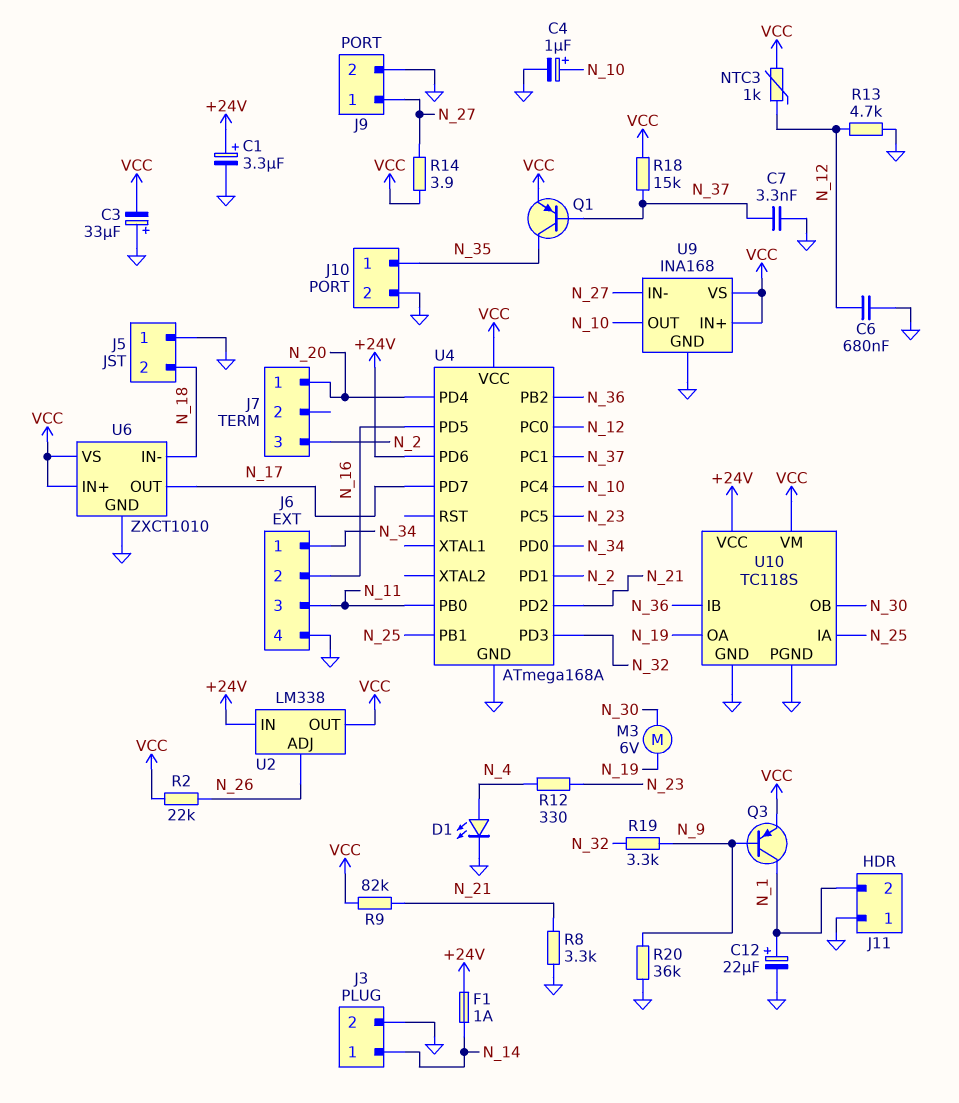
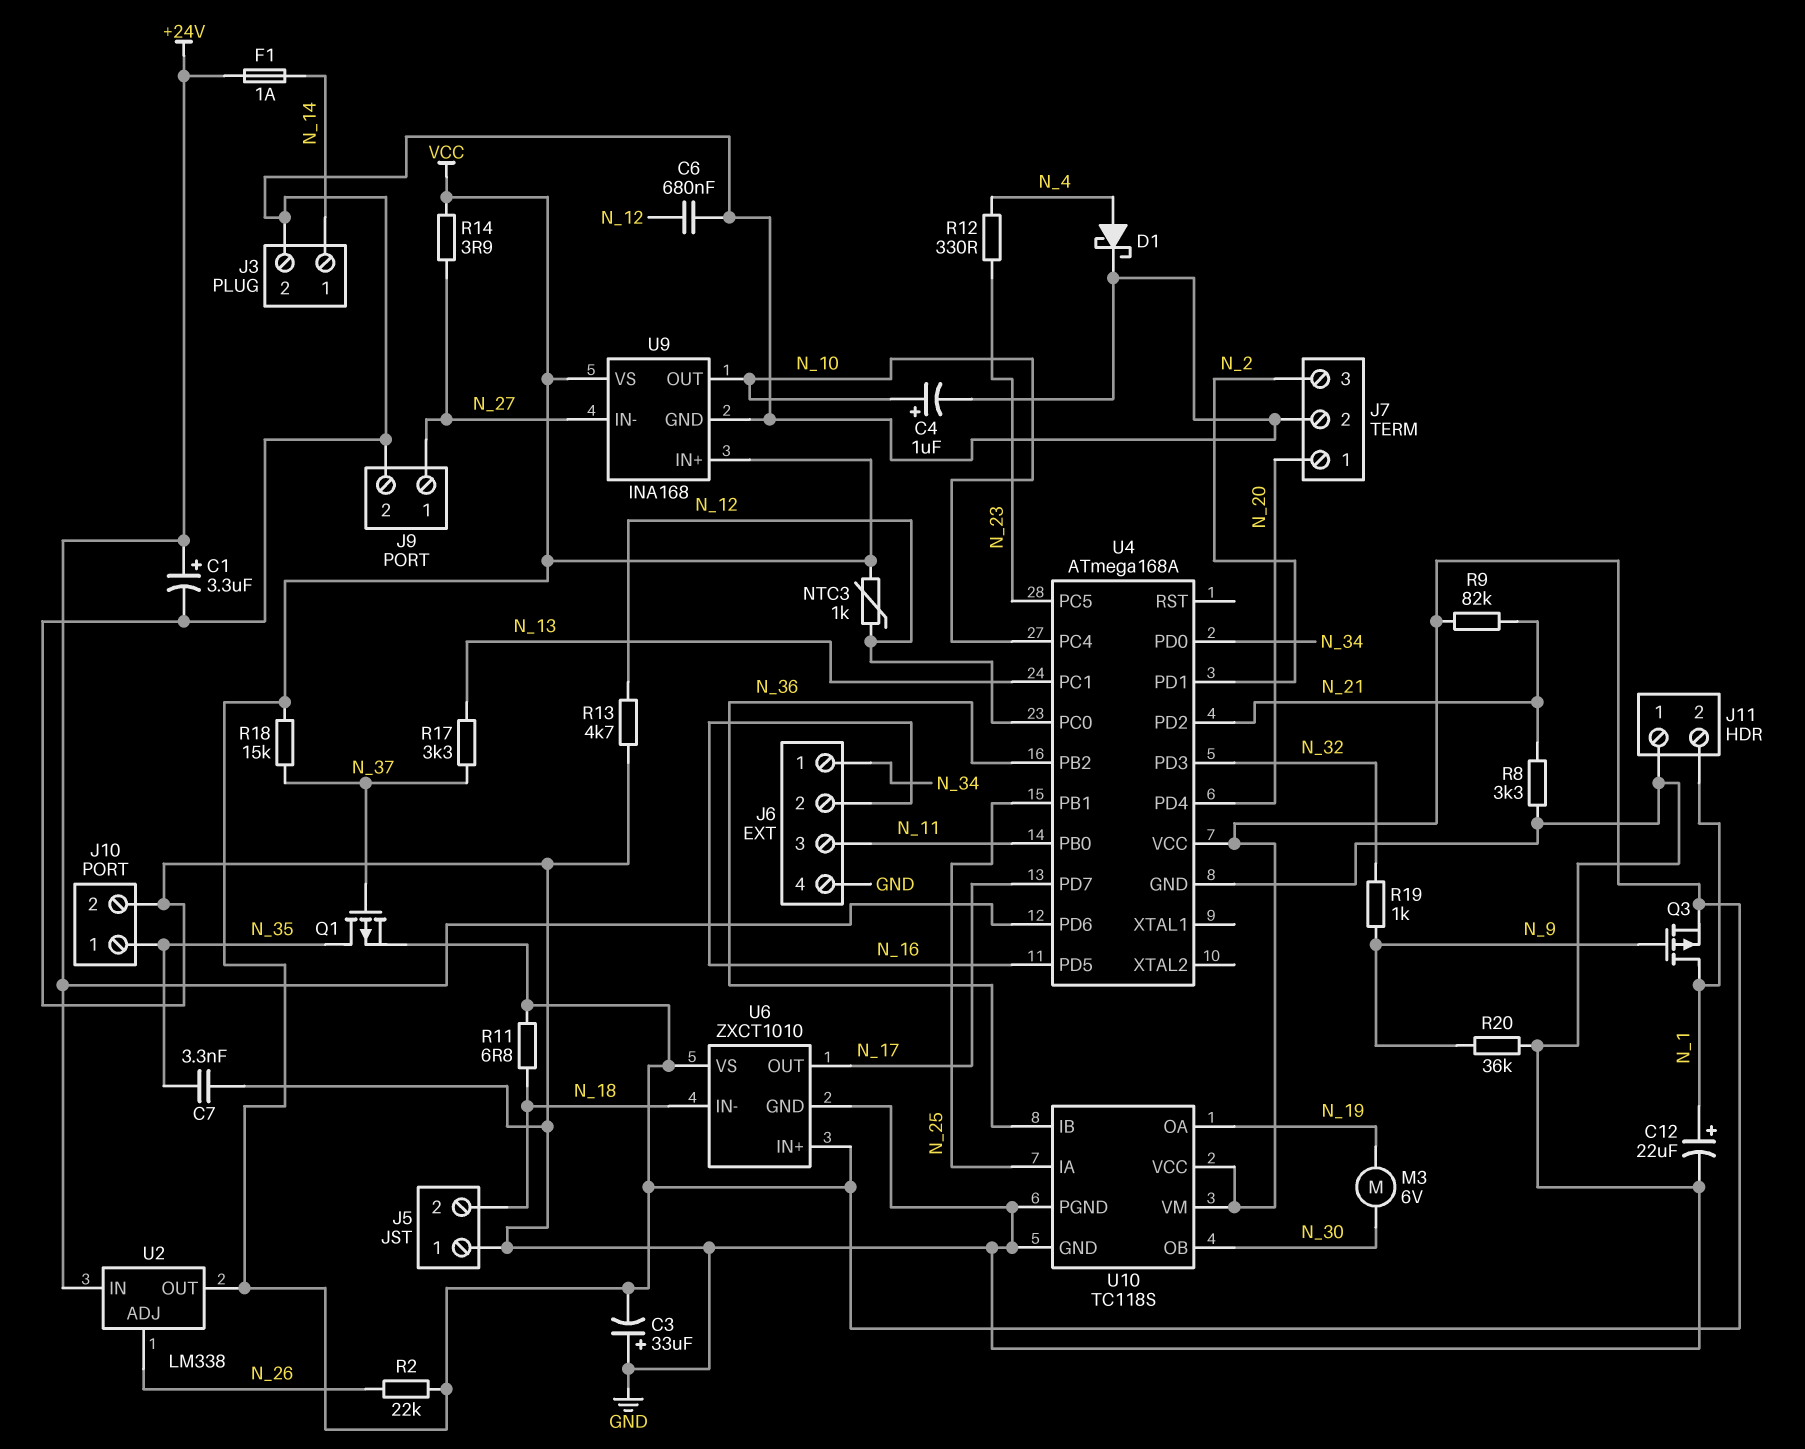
C7: 3.3nF (GND, N_37) -> 3.3nF (GND, N_35)
D1: LED (A N_4, K GND) -> schottky (A N_4, K GND)
J7 pin 2: none -> GND
Q1: PNP (B N_37, C N_35, E VCC) -> PMOS (G N_37, D N_35, S VCC)
Q3: PNP (B N_9, C N_1, E VCC) -> PMOS (G N_9, D N_1, S VCC)
R11: none -> 6.8 (N_18, VCC)
R17: none -> 3.3k (N_13, N_37)
R19: 3.3k (N_9, N_32) -> 1k (N_9, N_32)
U4 pin PC1: N_37 -> N_13
U10 pin VCC: +24V -> VCC

